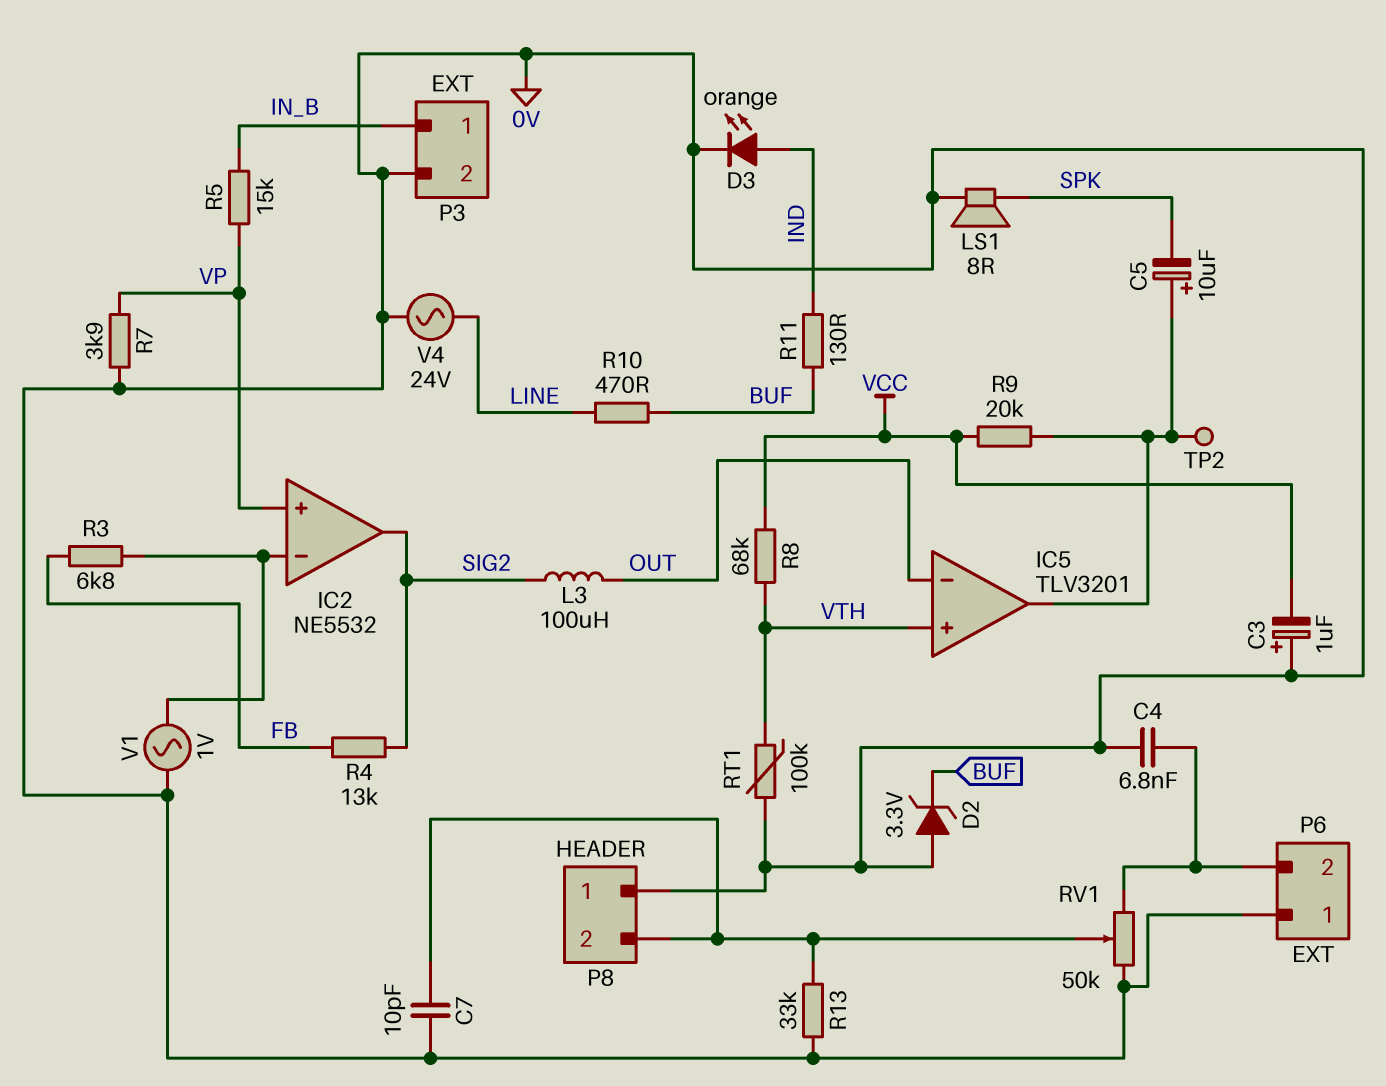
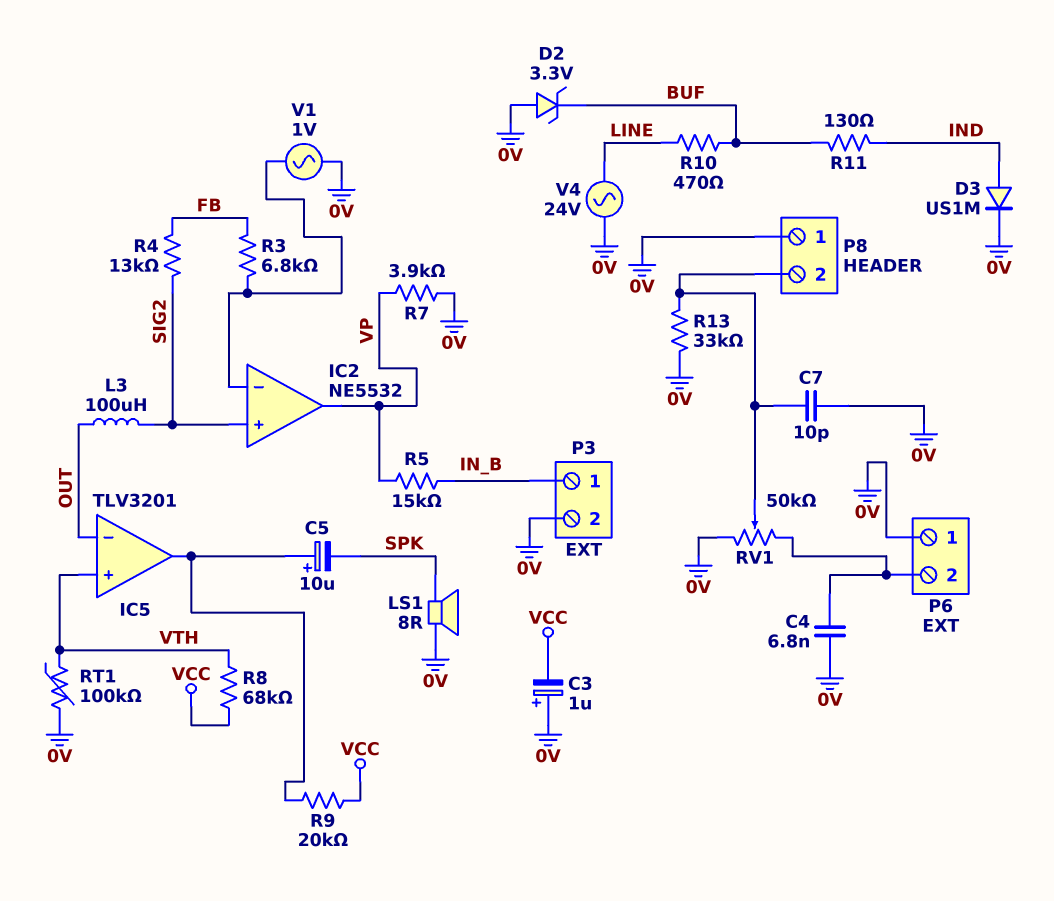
D3: LED orange (A IND, K 0V) -> diode US1M (A IND, K 0V)
IC2 pin in+: VP -> SIG2
IC2 pin out: SIG2 -> VP
TP2: test point (IC5/out) -> none

